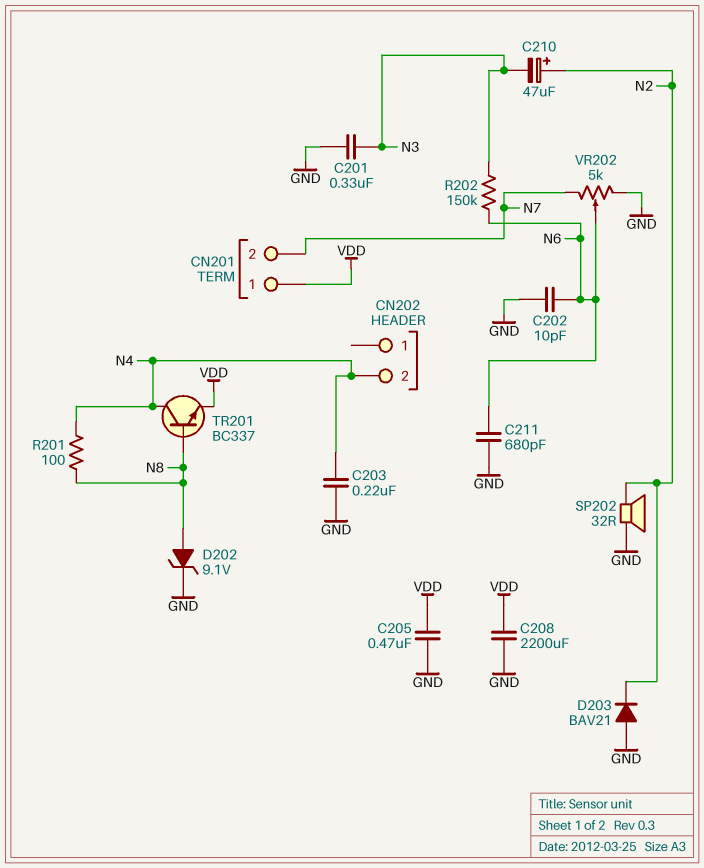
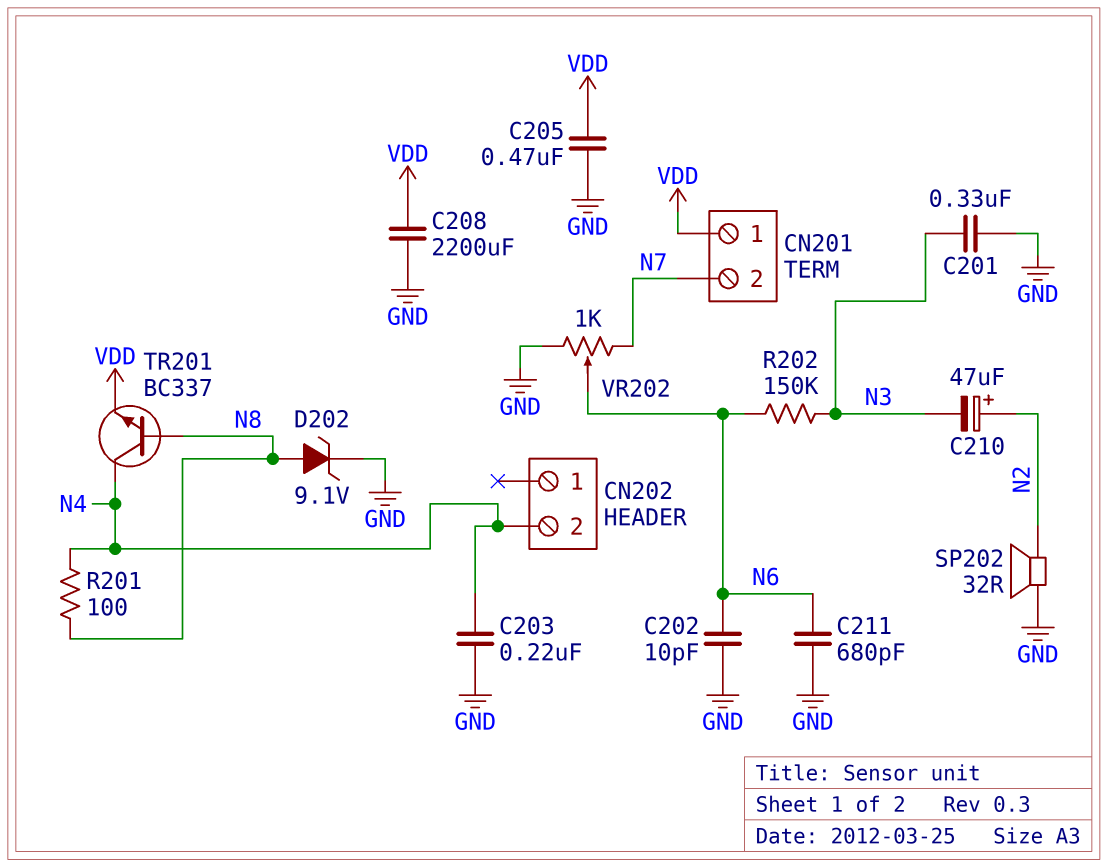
D203: diode BAV21 (A GND, K N2) -> none
VR202: 5k (GND, N7, wiper N6) -> 1k (GND, N7, wiper N6)

